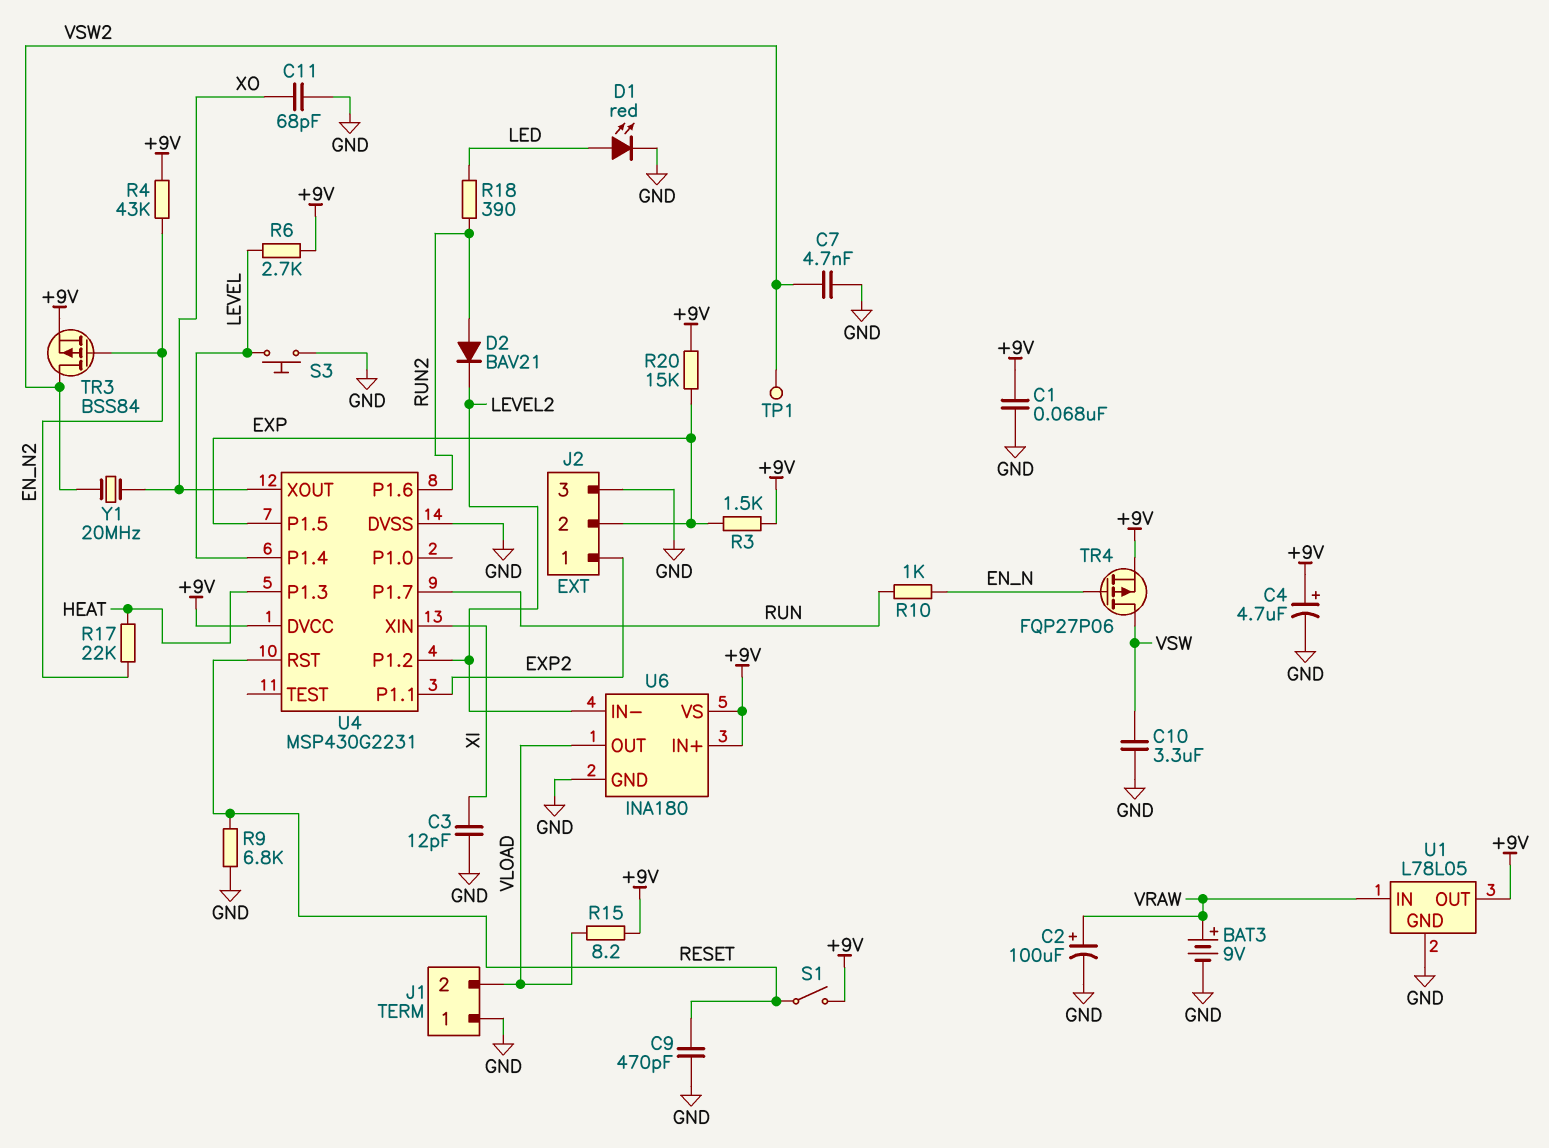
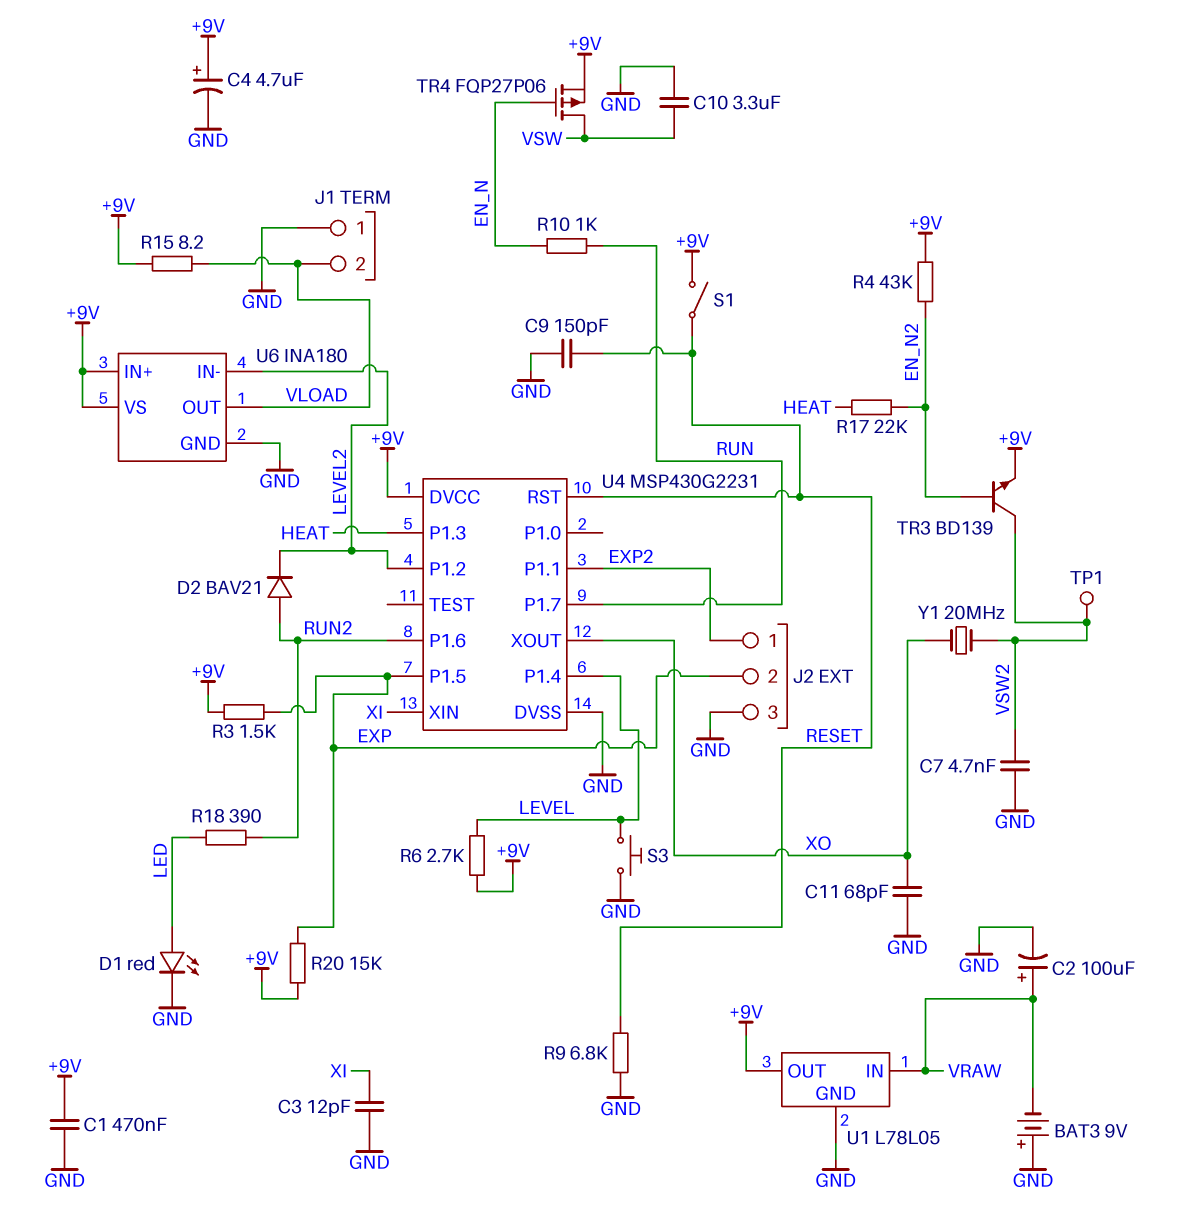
BAT3: 9V (plus VRAW, minus GND) -> 9V (plus GND, minus VRAW)
C1: 68nF (+9V, GND) -> 470nF (+9V, GND)
C9: 470pF (GND, RESET) -> 150pF (GND, RESET)
TR3: PMOS BSS84 (G EN_N2, D VSW2, S +9V) -> NPN BD139 (B EN_N2, C VSW2, E +9V)

